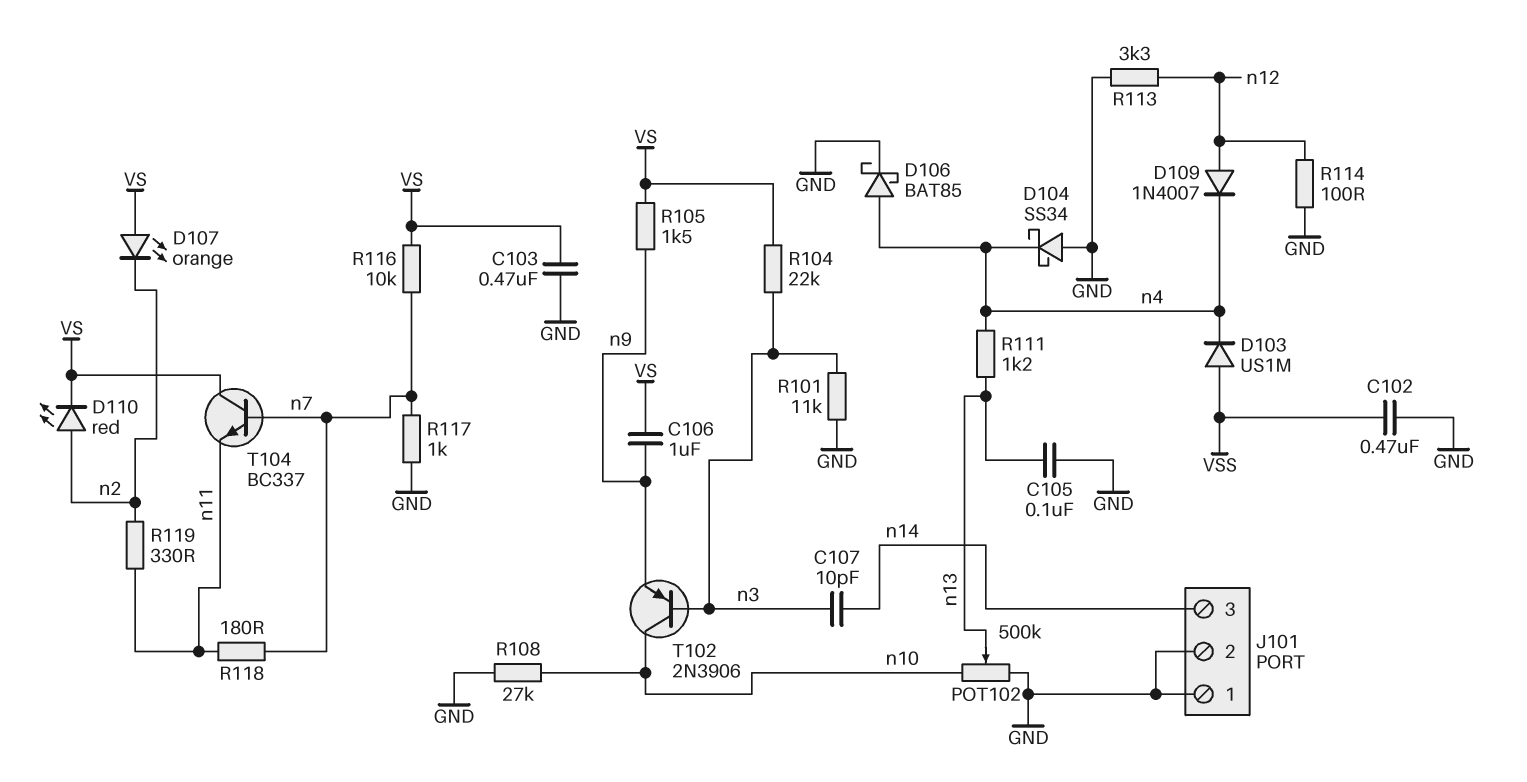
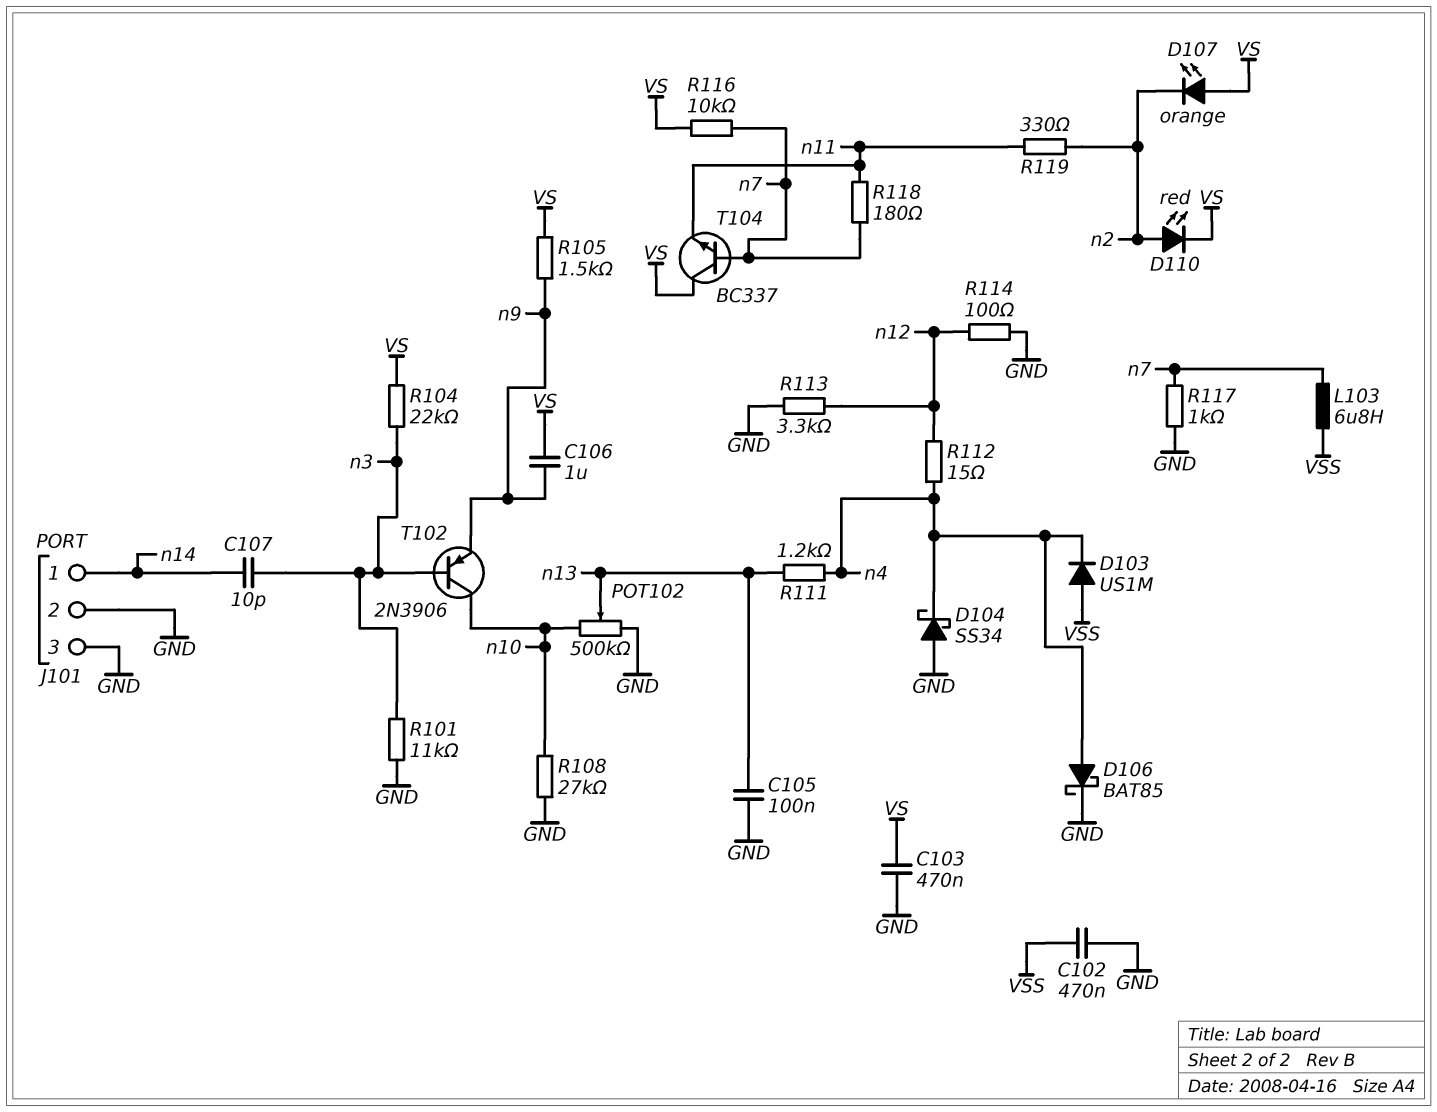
D109: diode 1N4007 (A n12, K n4) -> none
J101 pin 1: GND -> n14
J101 pin 3: n14 -> GND
L103: none -> 6.8uH (VSS, n7)
R112: none -> 15 (n4, n12)

